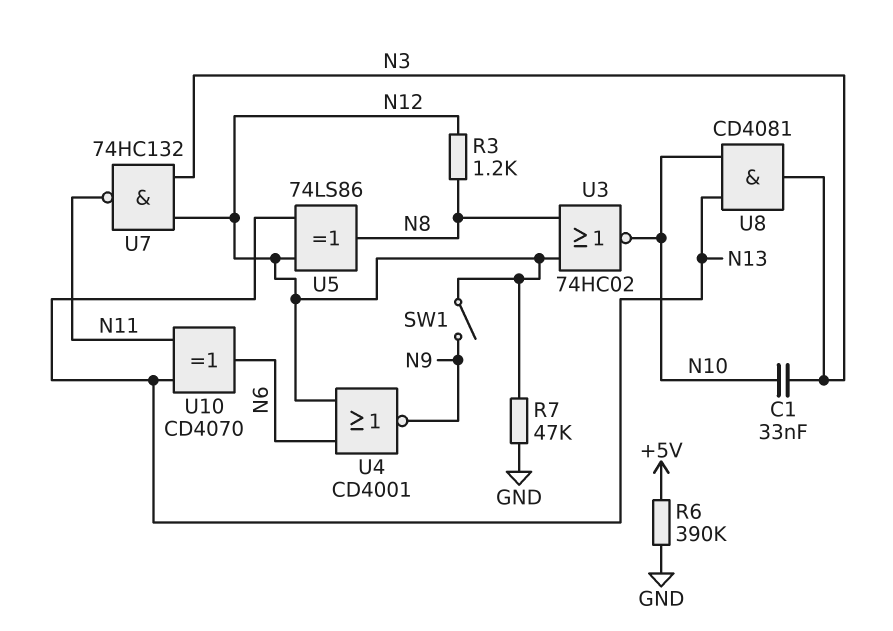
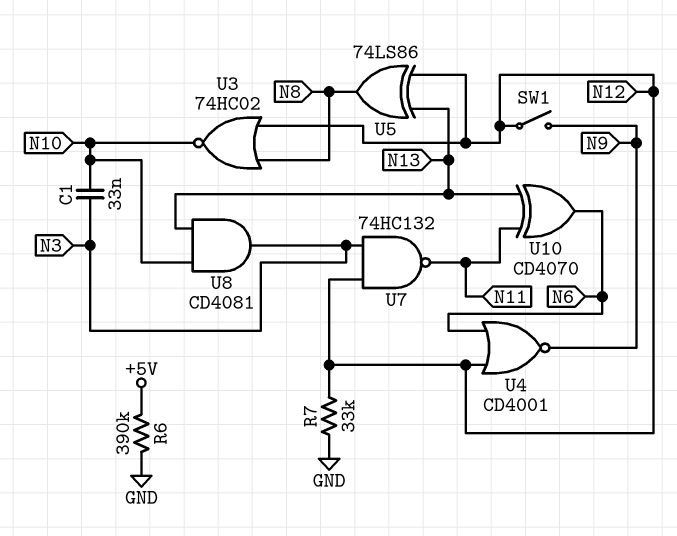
R3: 1.2k (N8, N12) -> none
R7: 47k (GND, N12) -> 33k (GND, N12)

